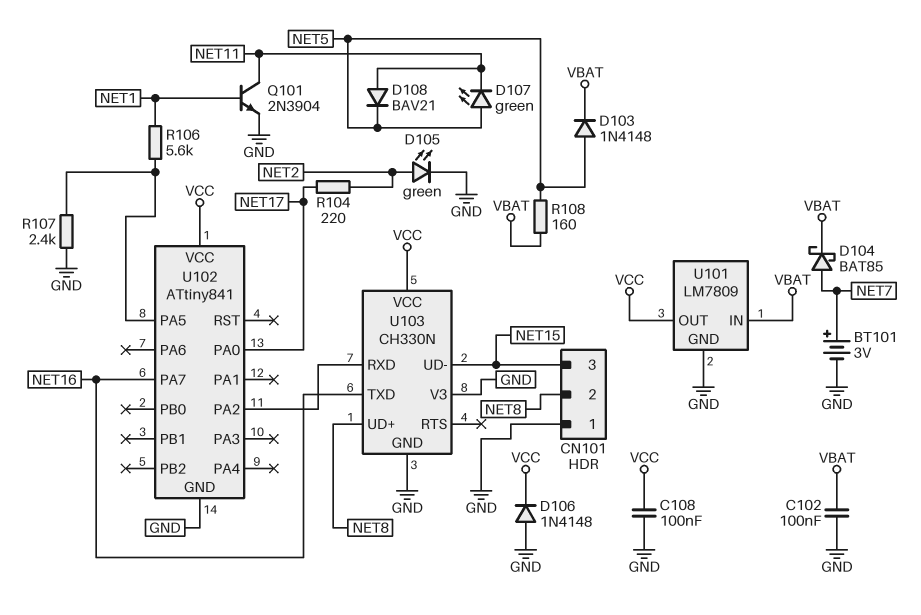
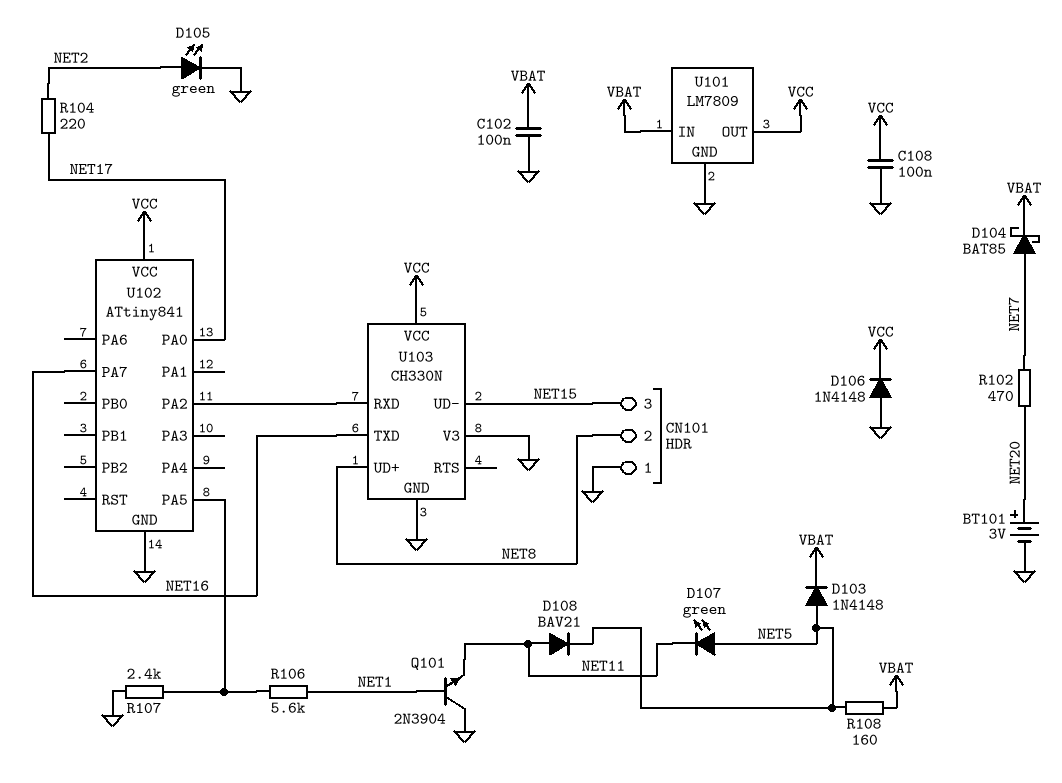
BT101: 3V (plus NET7, minus GND) -> 3V (plus NET20, minus GND)
Q101: NPN 2N3904 (B NET1, C NET11, E GND) -> NPN 2N3904 (B NET1, C GND, E NET11)
R102: none -> 470 (NET7, NET20)

